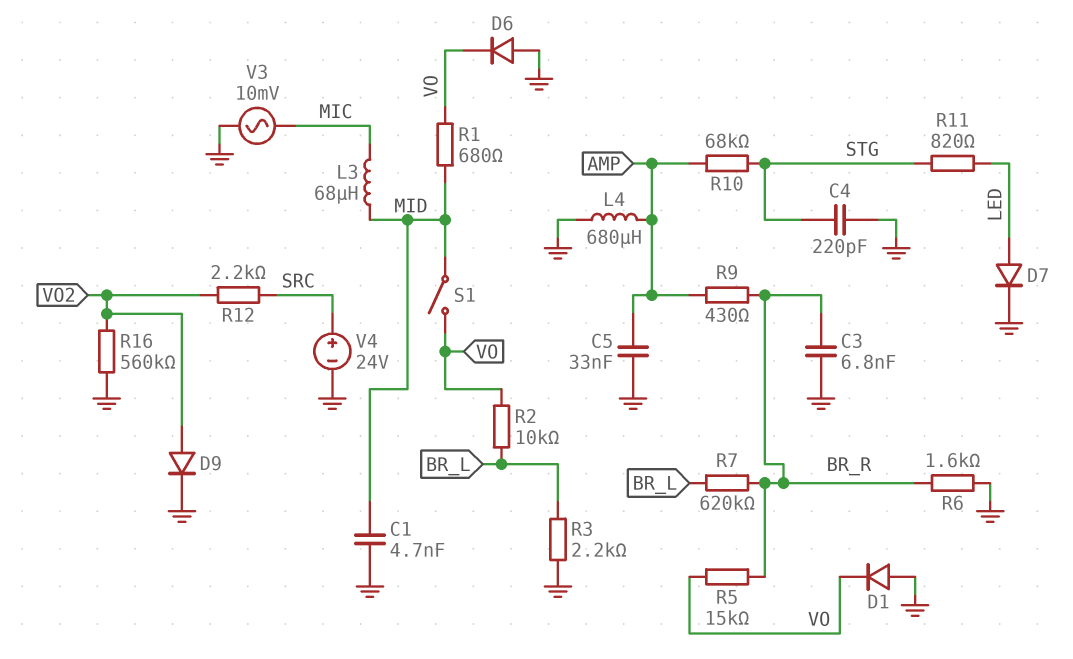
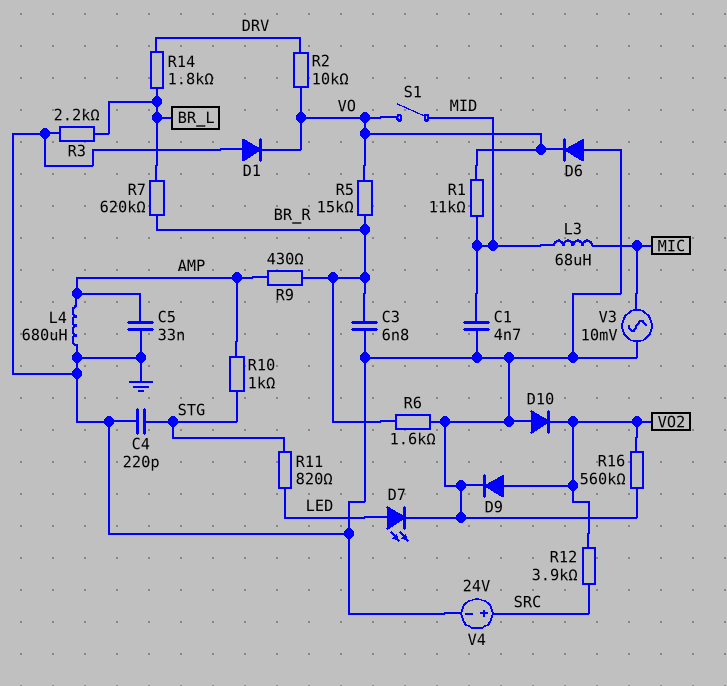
D7: diode (A LED, K GND) -> LED (A LED, K GND)
D10: none -> diode (A GND, K VO2)
R1: 680 (MID, VO) -> 11k (MID, VO)
R2: 10k (BR_L, VO) -> 10k (DRV, VO)
R10: 68k (AMP, STG) -> 1k (AMP, STG)
R12: 2.2k (SRC, VO2) -> 3.9k (SRC, VO2)
R14: none -> 1.8k (BR_L, DRV)

